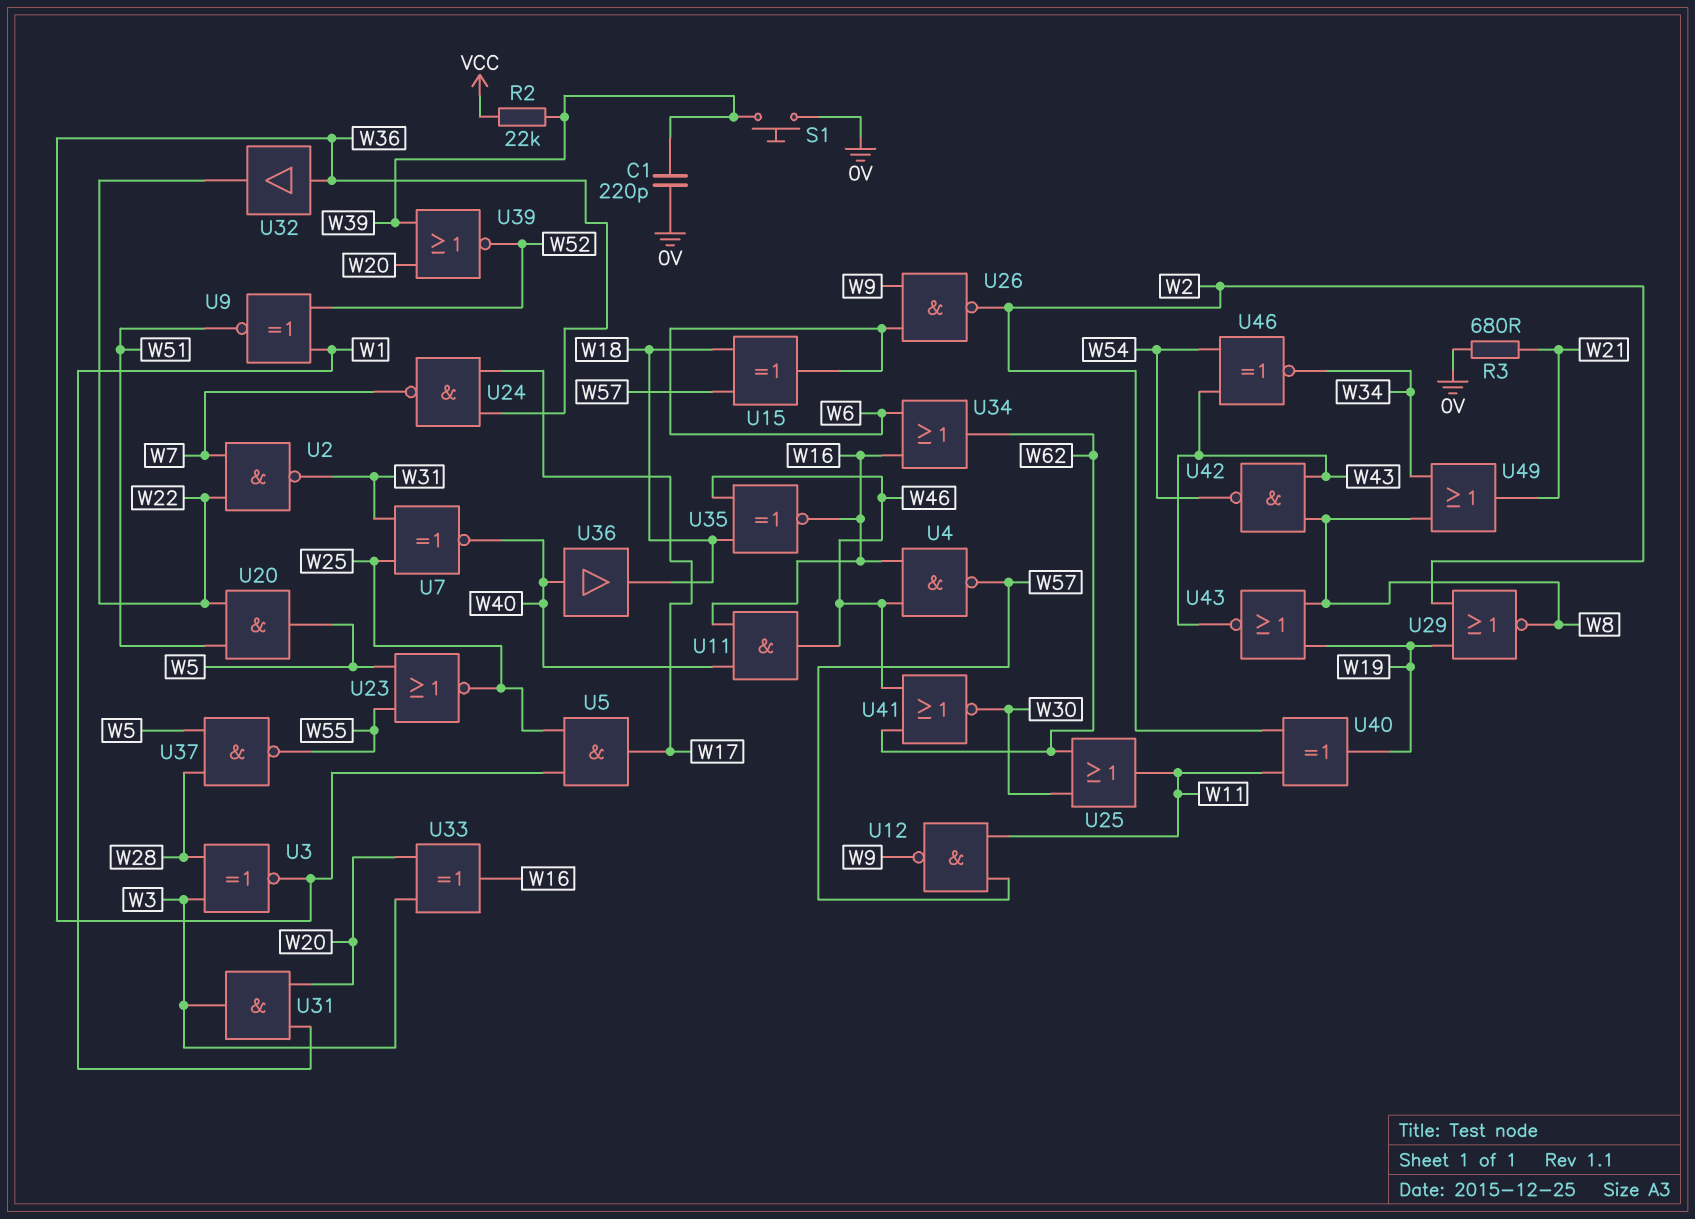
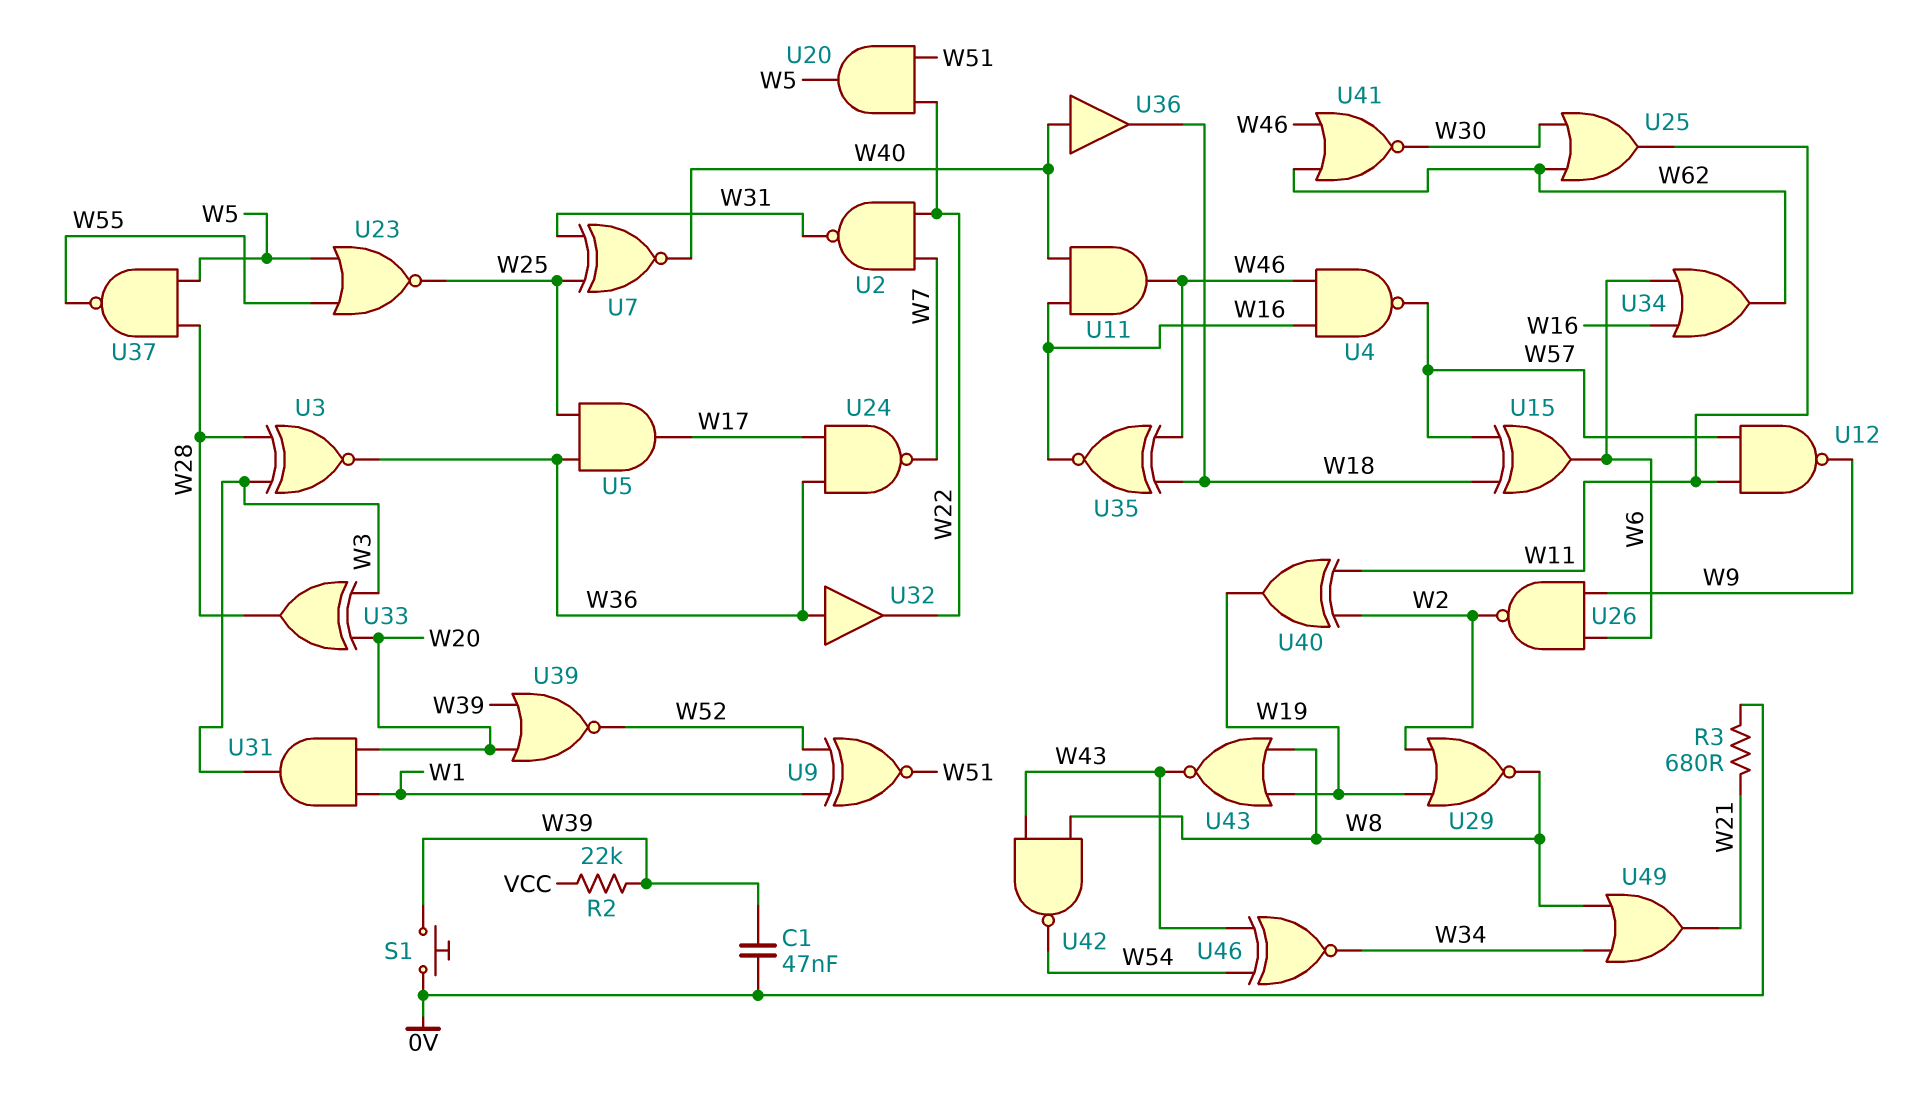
C1: 220pF (0V, W39) -> 47nF (0V, W39)
U33: XOR (in W3, in W20, out W16) -> XOR (in W3, in W20, out W28)

